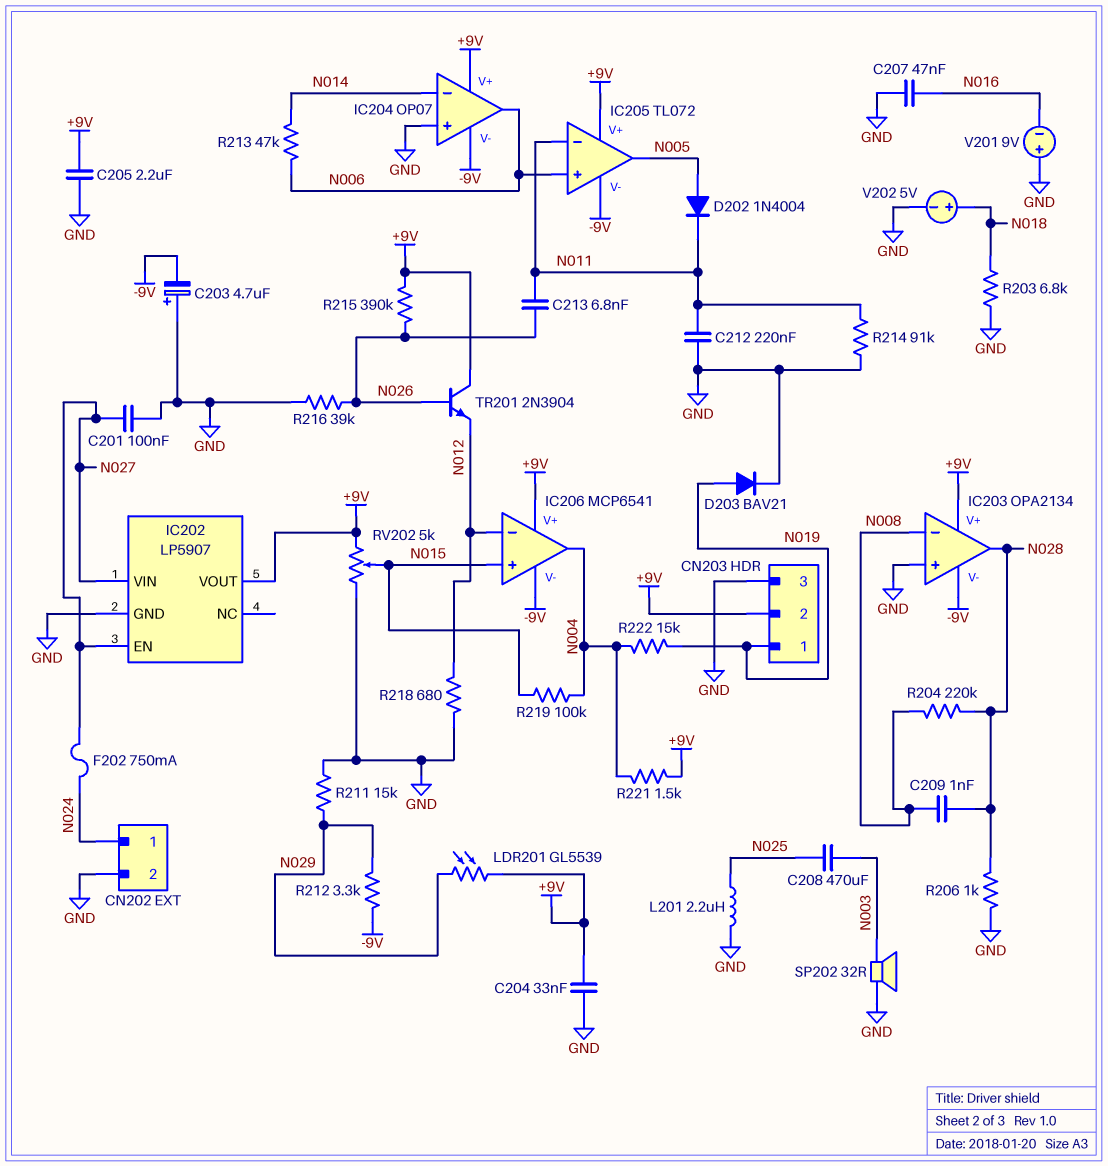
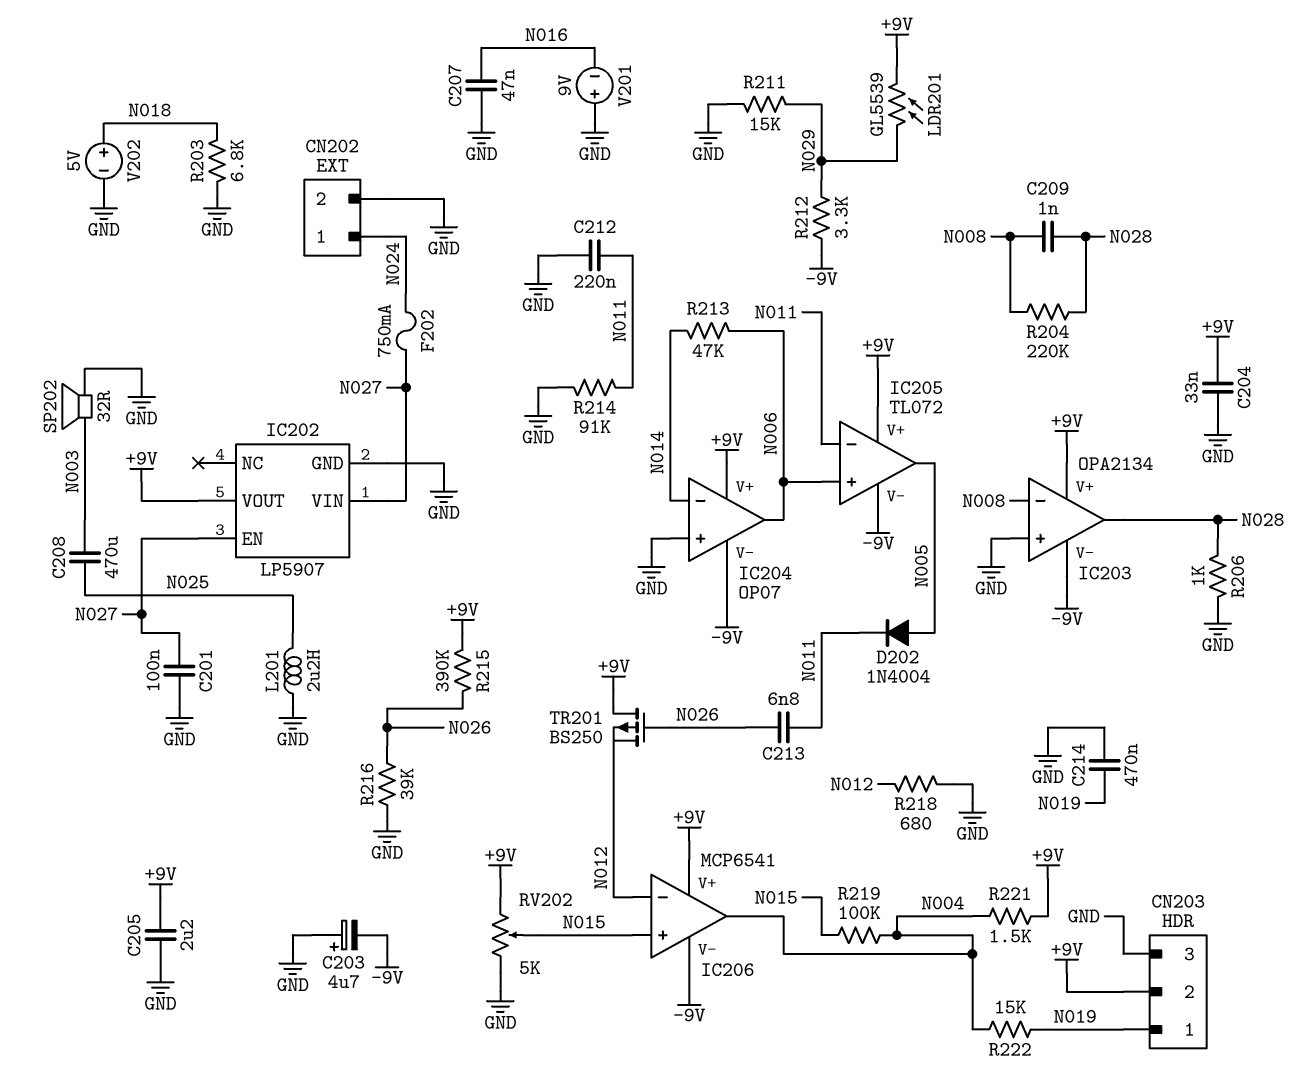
C214: none -> 470nF (GND, N019)
D203: diode BAV21 (A N019, K GND) -> none
TR201: NPN 2N3904 (B N026, C +9V, E N012) -> PMOS BS250 (G N026, D +9V, S N012)

